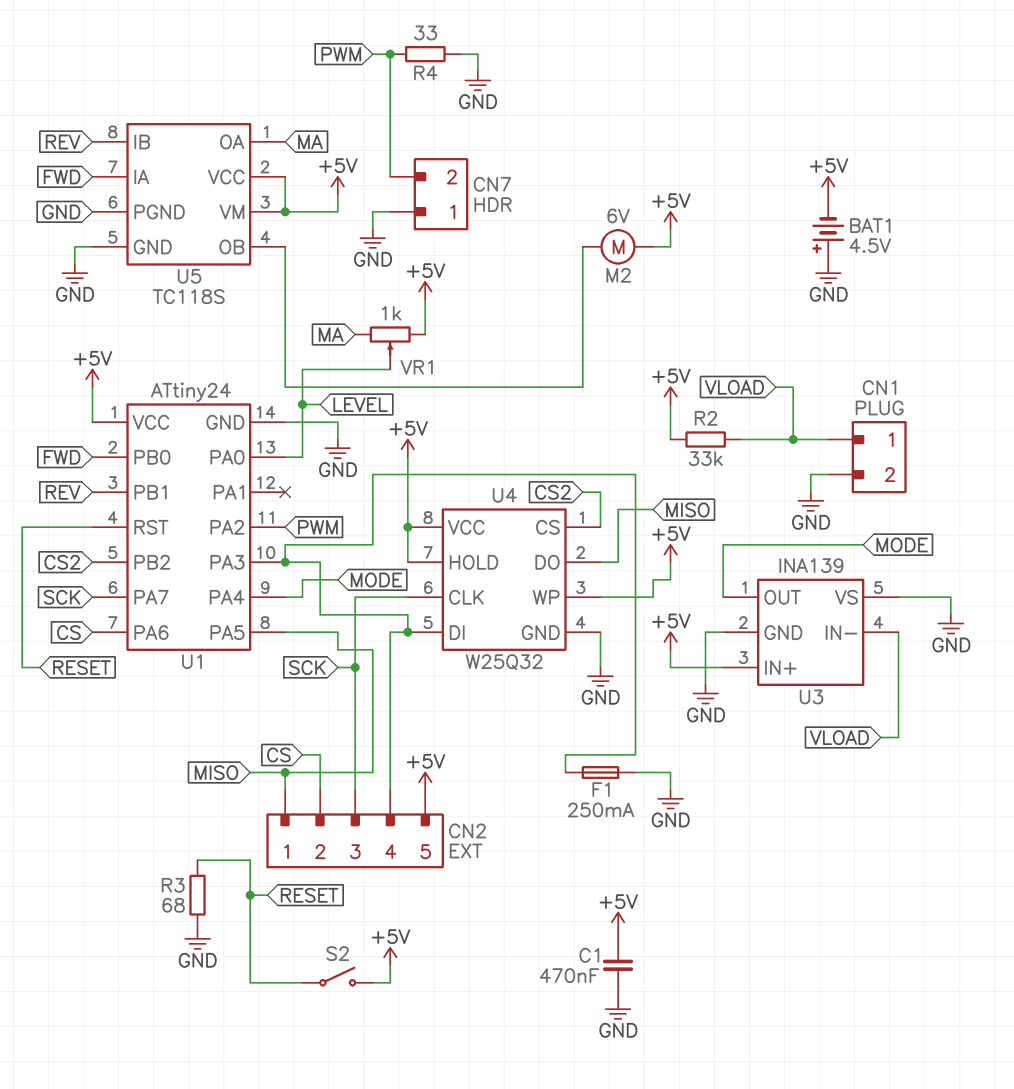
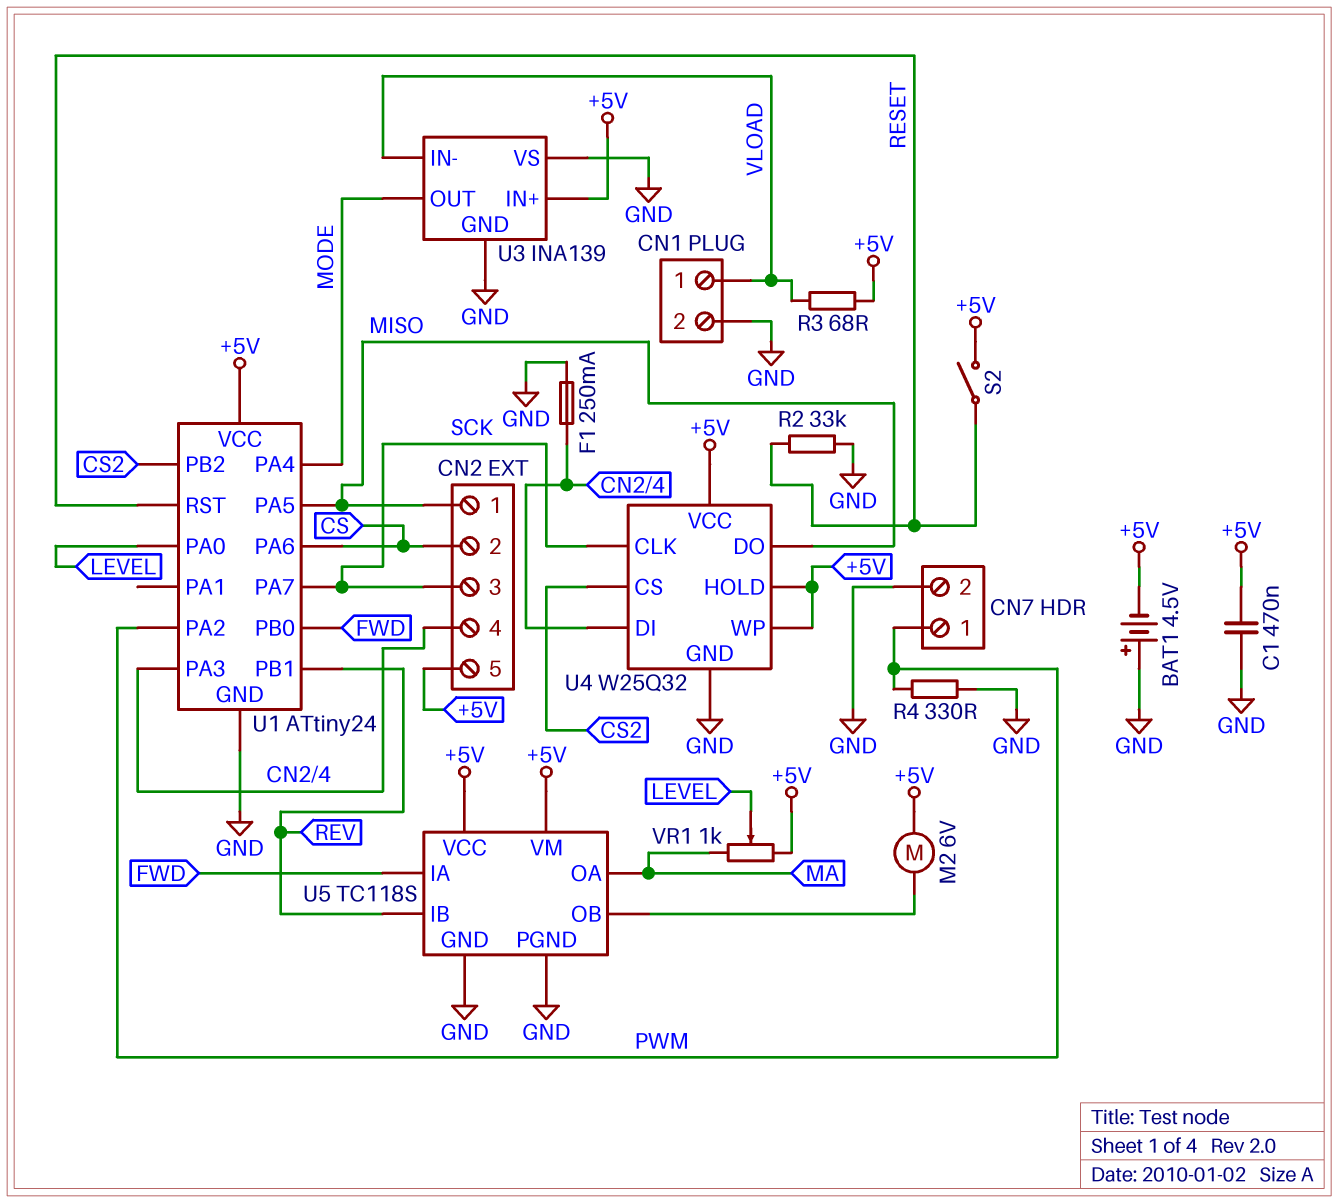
CN7 pin 1: GND -> PWM
CN7 pin 2: PWM -> GND
R2: 33k (+5V, VLOAD) -> 33k (GND, RESET)
R3: 68 (GND, RESET) -> 68 (+5V, VLOAD)
R4: 33 (GND, PWM) -> 330 (GND, PWM)

